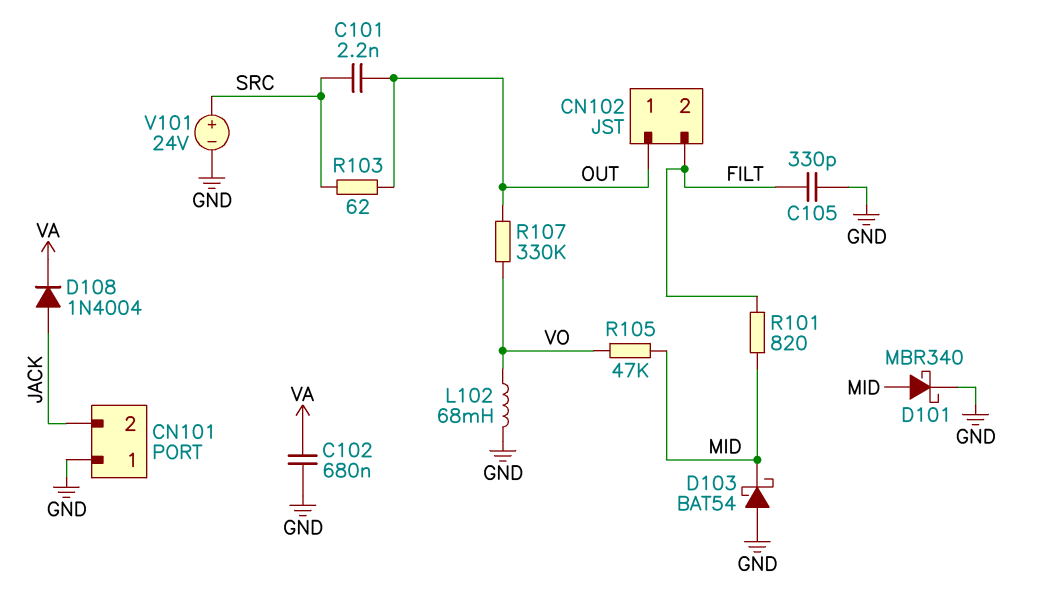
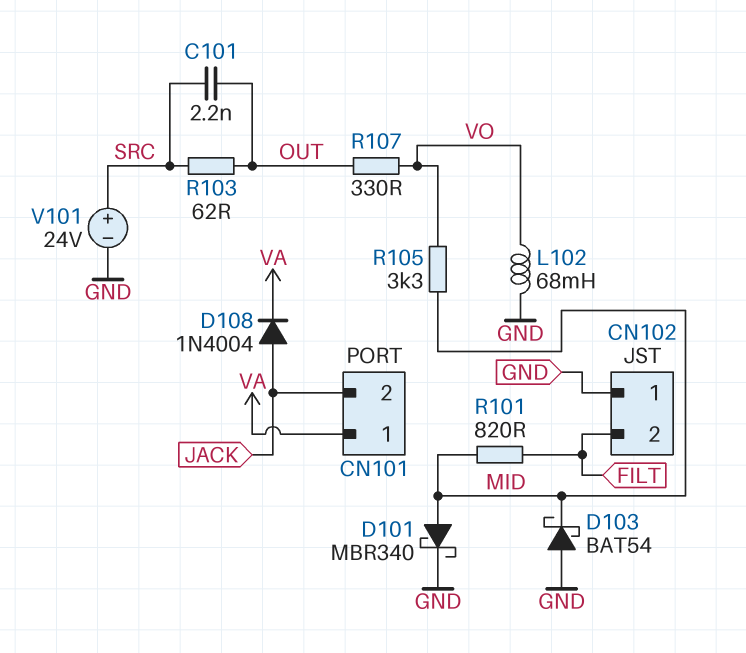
C102: 680nF (GND, VA) -> none
C105: 330pF (FILT, GND) -> none
CN101 pin 1: GND -> VA
CN102 pin 1: OUT -> GND
R105: 47k (MID, VO) -> 3.3k (MID, VO)
R107: 330k (OUT, VO) -> 330 (OUT, VO)

